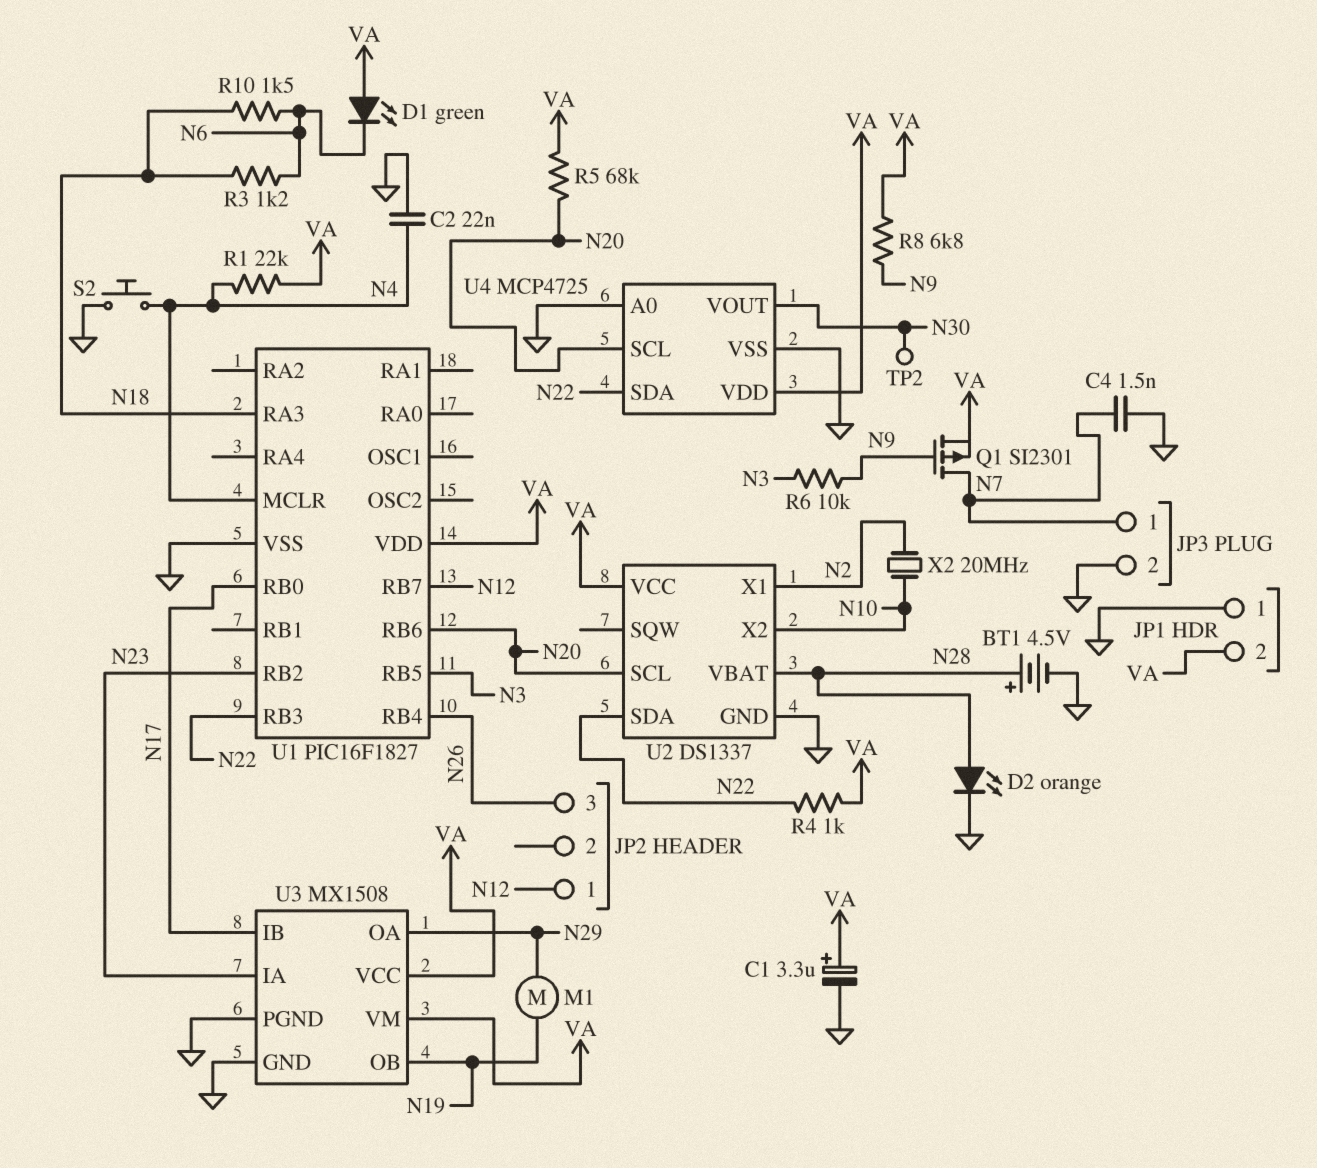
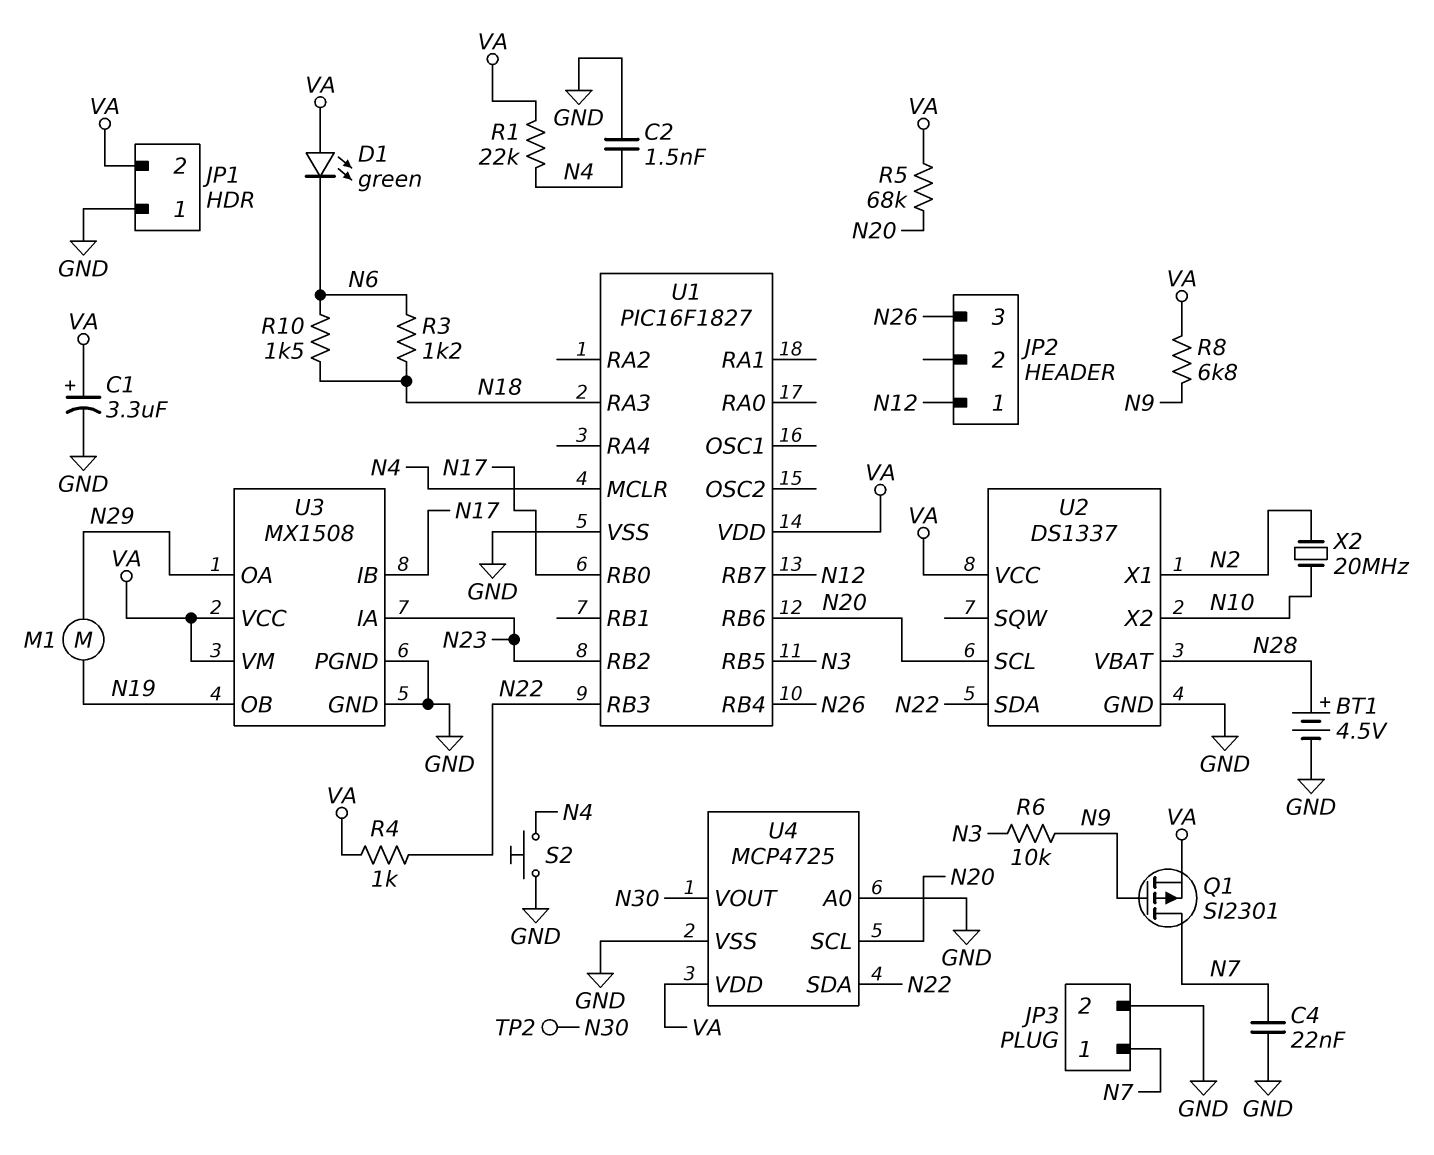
C2: 22nF (GND, N4) -> 1.5nF (GND, N4)
C4: 1.5nF (GND, N7) -> 22nF (GND, N7)
D2: LED orange (A N28, K GND) -> none

